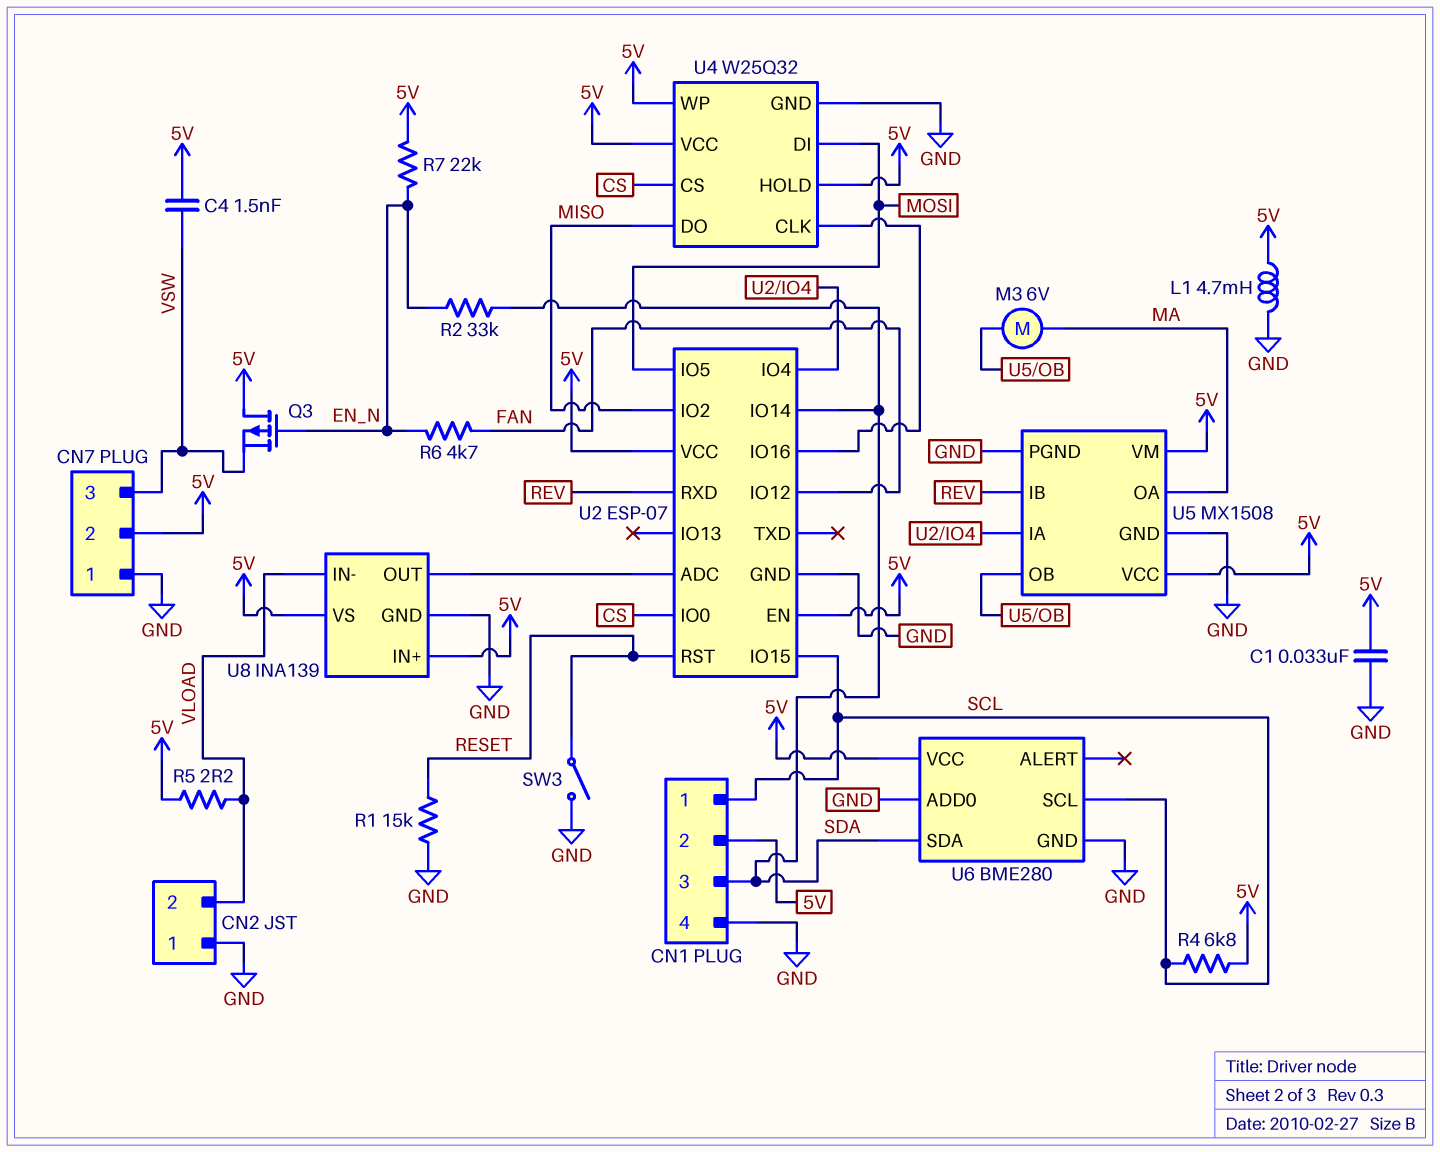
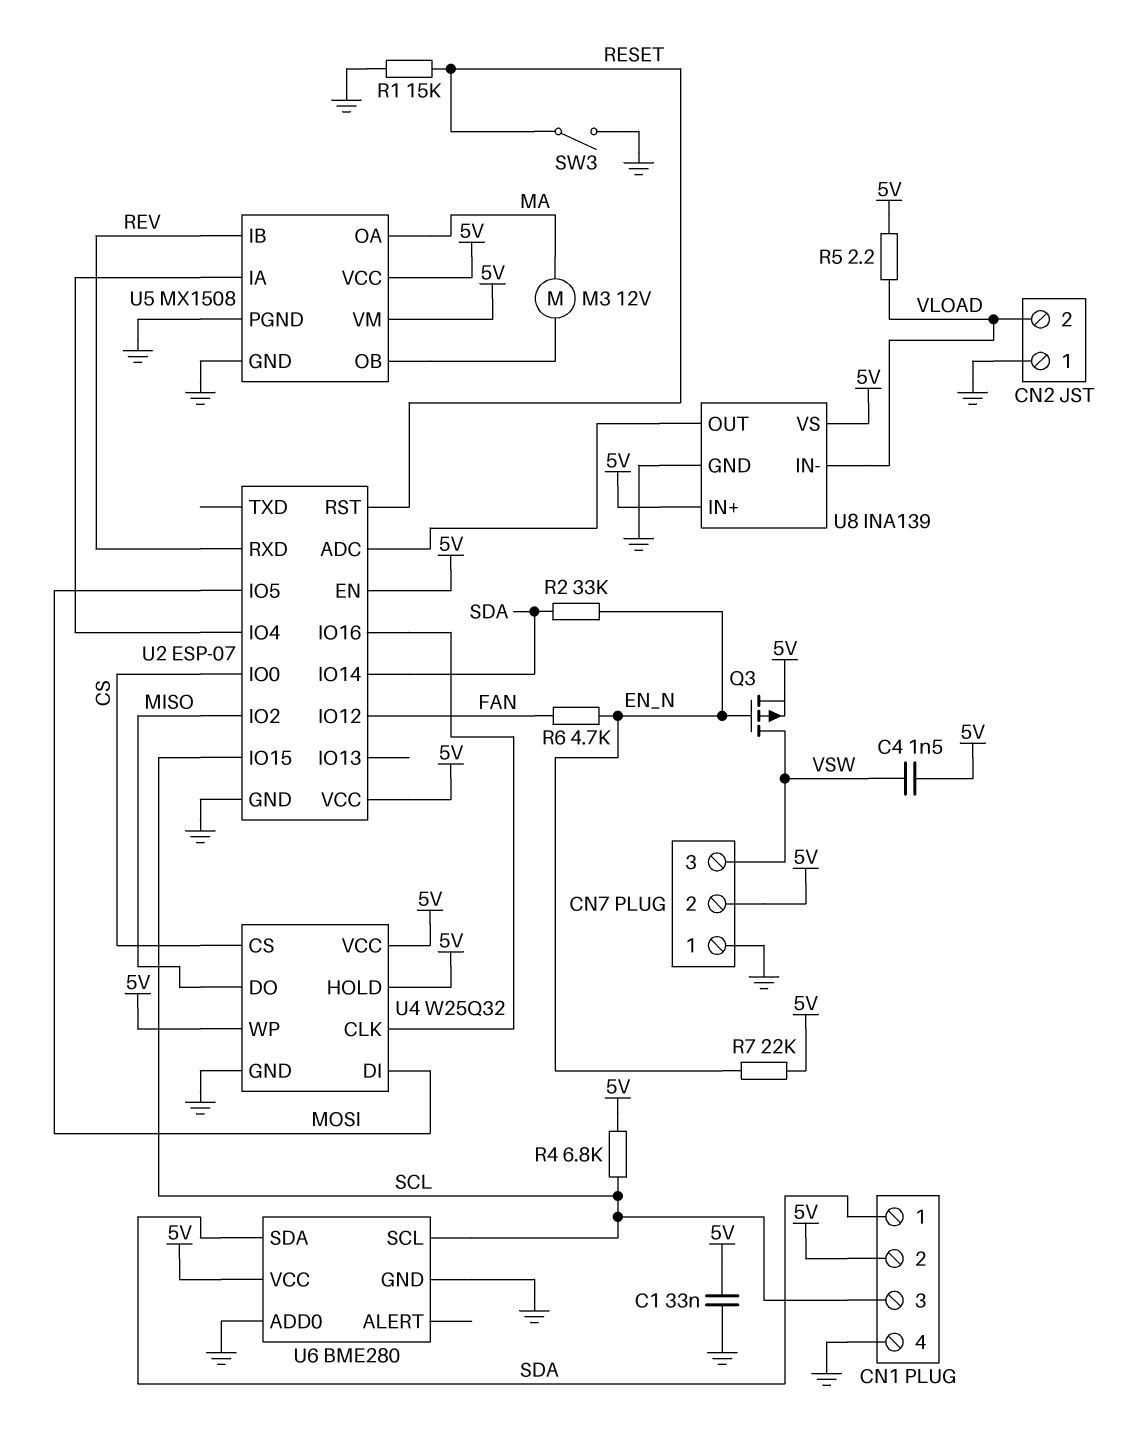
CN1 pin 1: SCL -> SDA
CN1 pin 3: SDA -> SCL
L1: 4.7mH (5V, GND) -> none
M3: motor 6V (MA, U5/OB) -> motor 12V (MA, U5/OB)
Q3: PMOS (G EN_N, D 5V, S VSW) -> PMOS (G EN_N, D VSW, S 5V)

